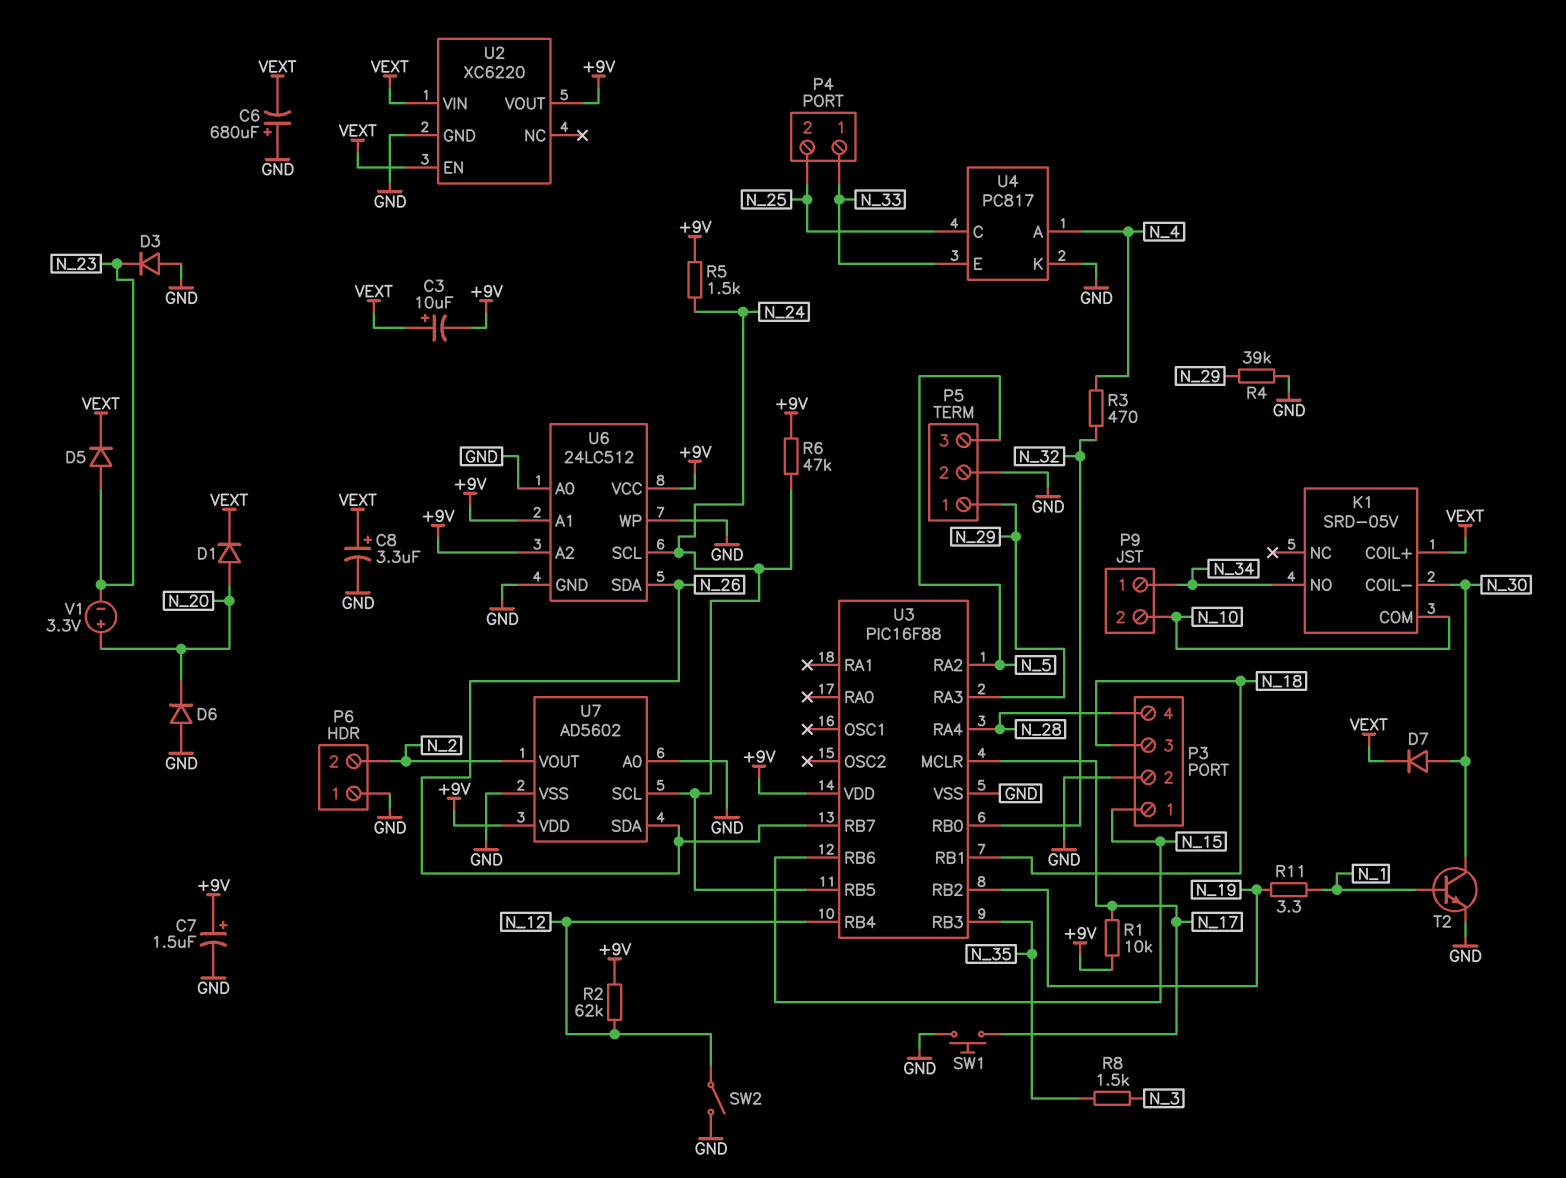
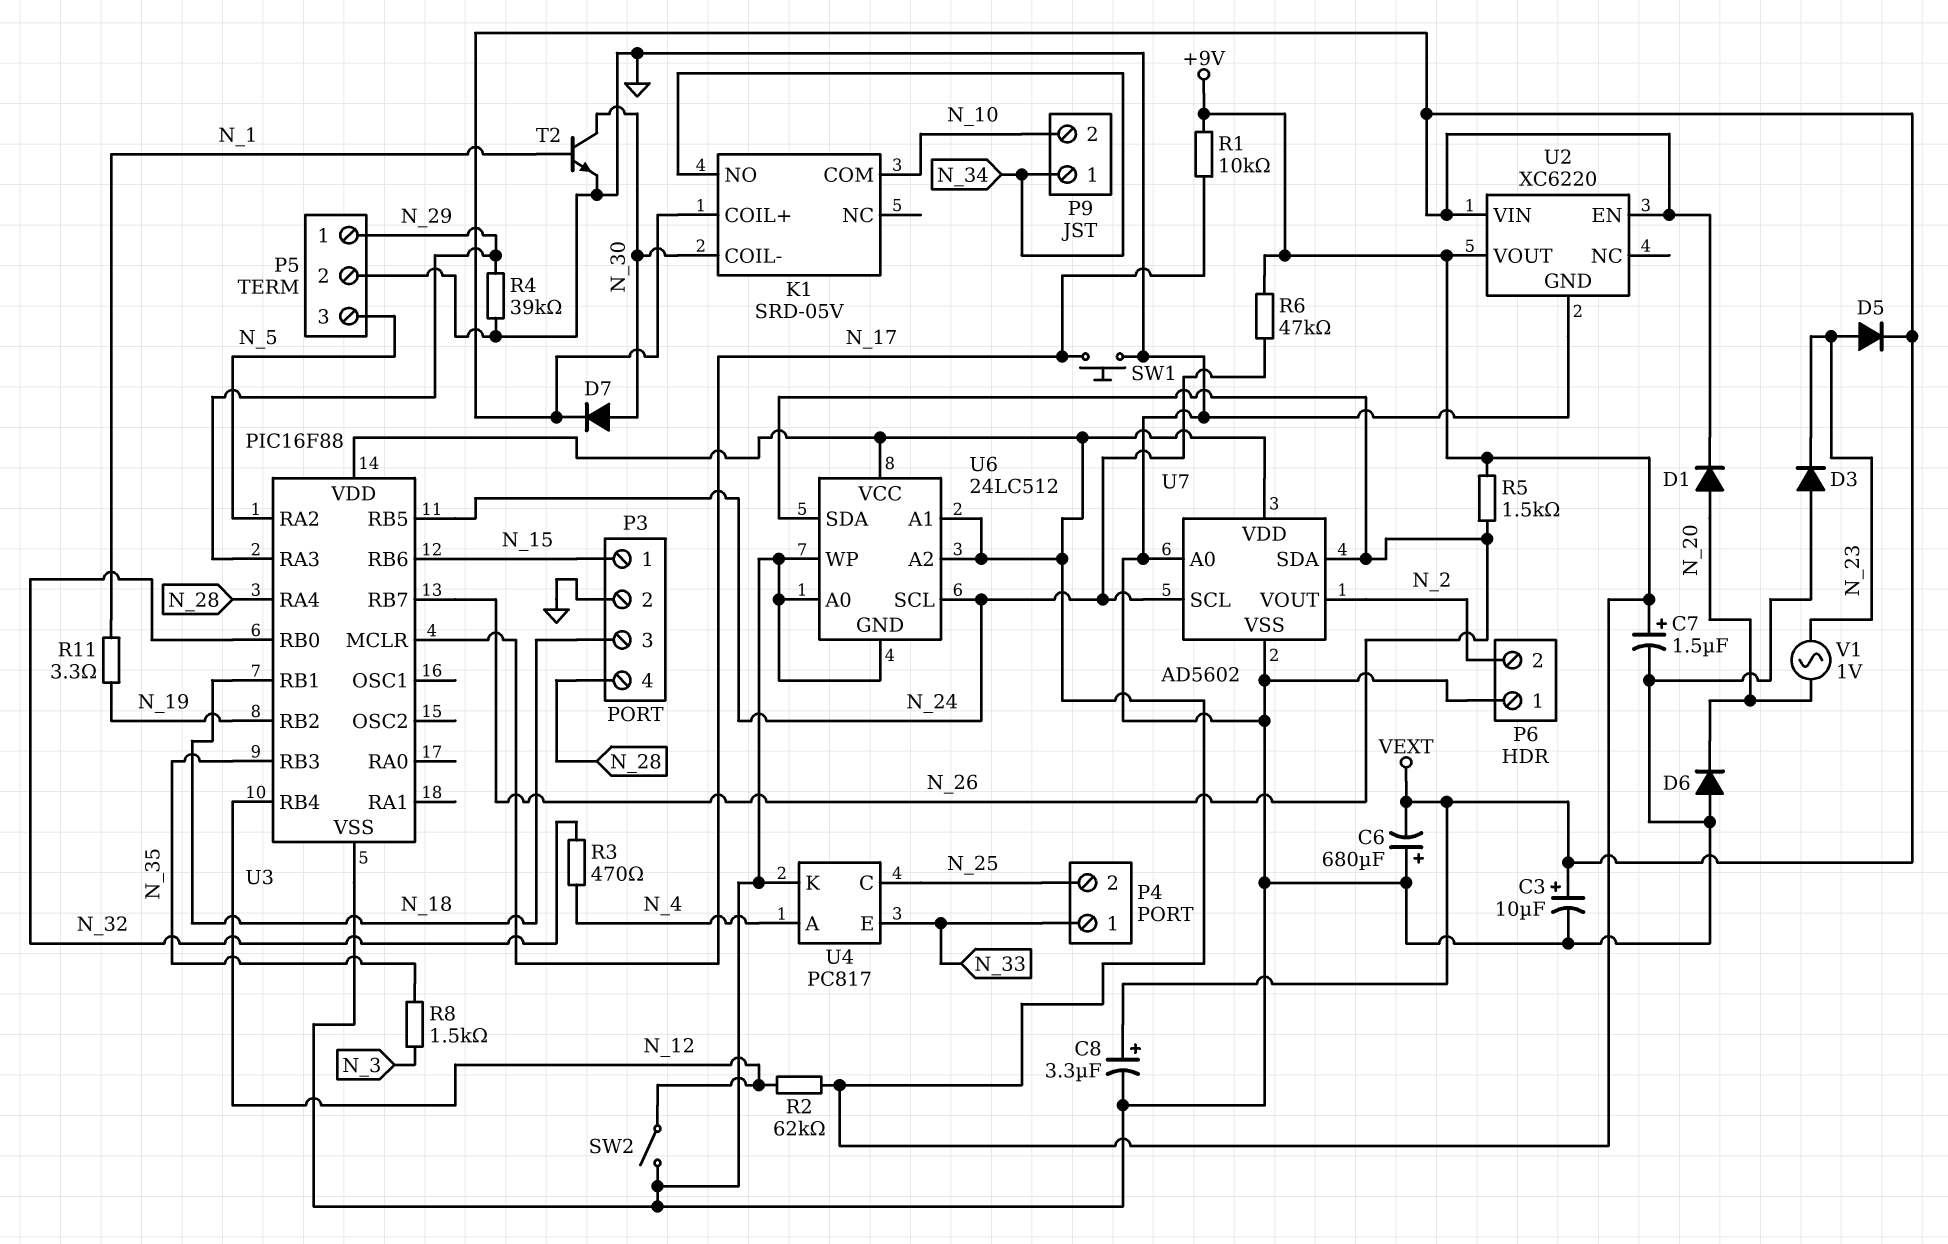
C3: 10uF (plus VEXT, minus +9V) -> 10uF (plus VEXT, minus GND)
R5: 1.5k (+9V, N_24) -> 1.5k (+9V, N_26)
V1: 3.3V (plus N_20, minus N_23) -> AC 1V (N_20, N_23)

